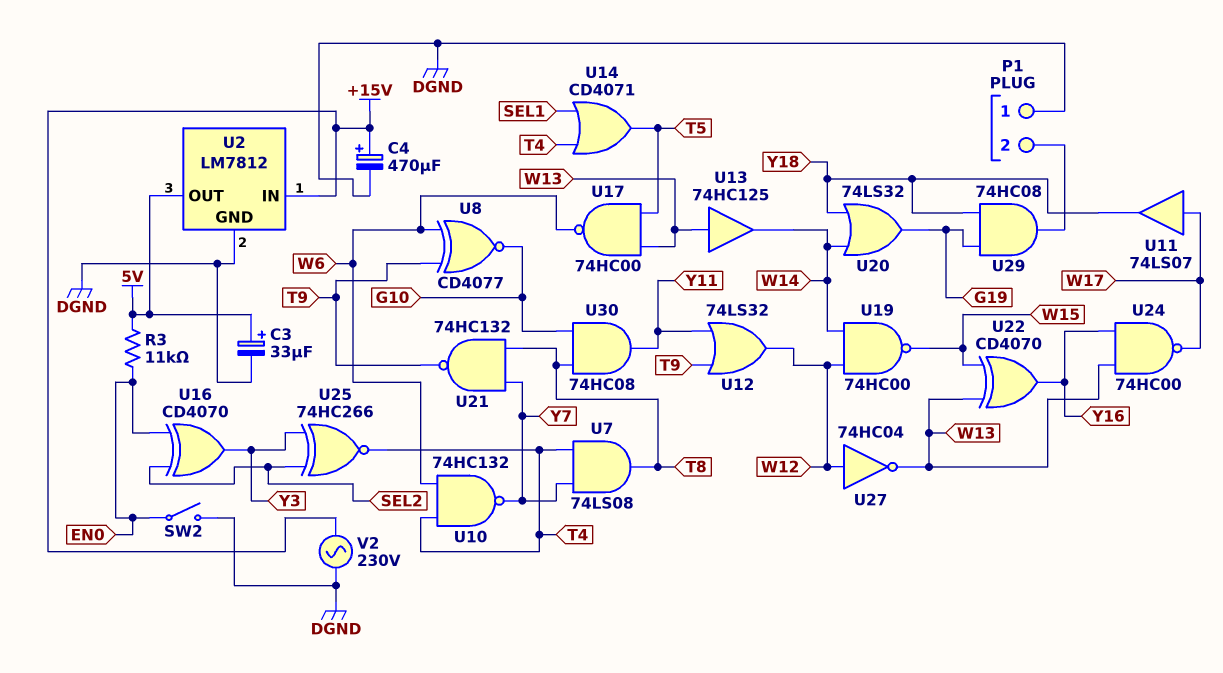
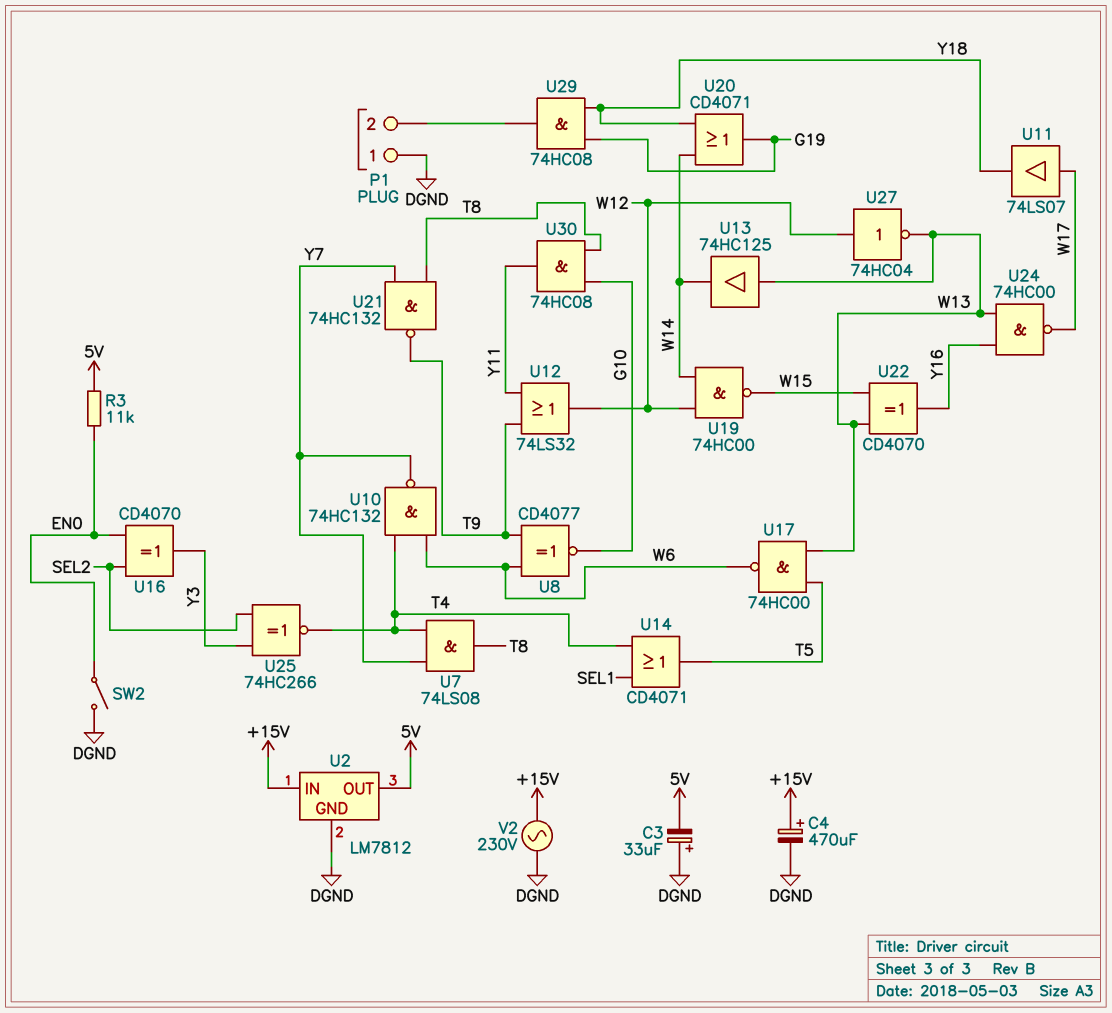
C3: 33uF (plus 5V, minus DGND) -> 33uF (plus DGND, minus 5V)
U20: OR 74LS32 (in W14, in Y18, out G19) -> OR CD4071 (in W14, in Y18, out G19)

